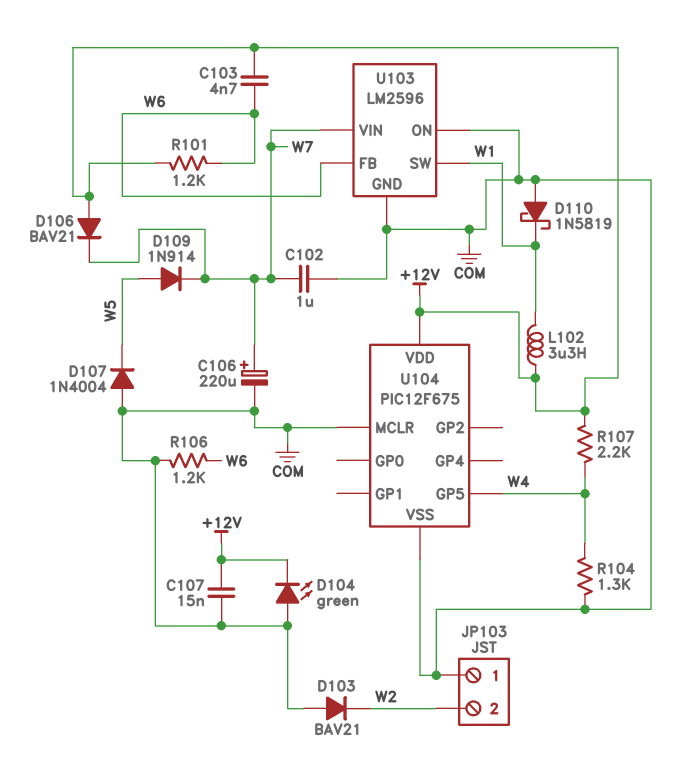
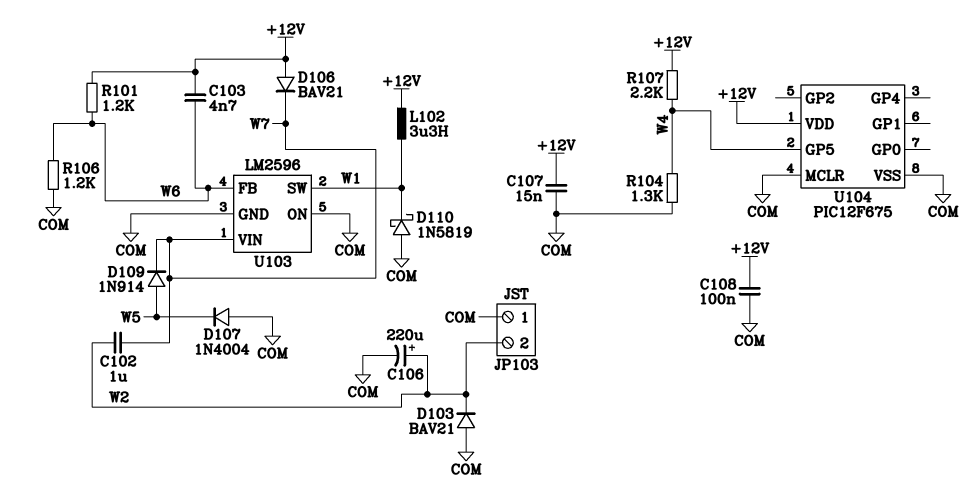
C102: 1uF (COM, W7) -> 1uF (W2, W7)
C106: 220uF (plus W7, minus COM) -> 220uF (plus W2, minus COM)
C108: none -> 100nF (+12V, COM)
D104: LED green (A COM, K +12V) -> none

